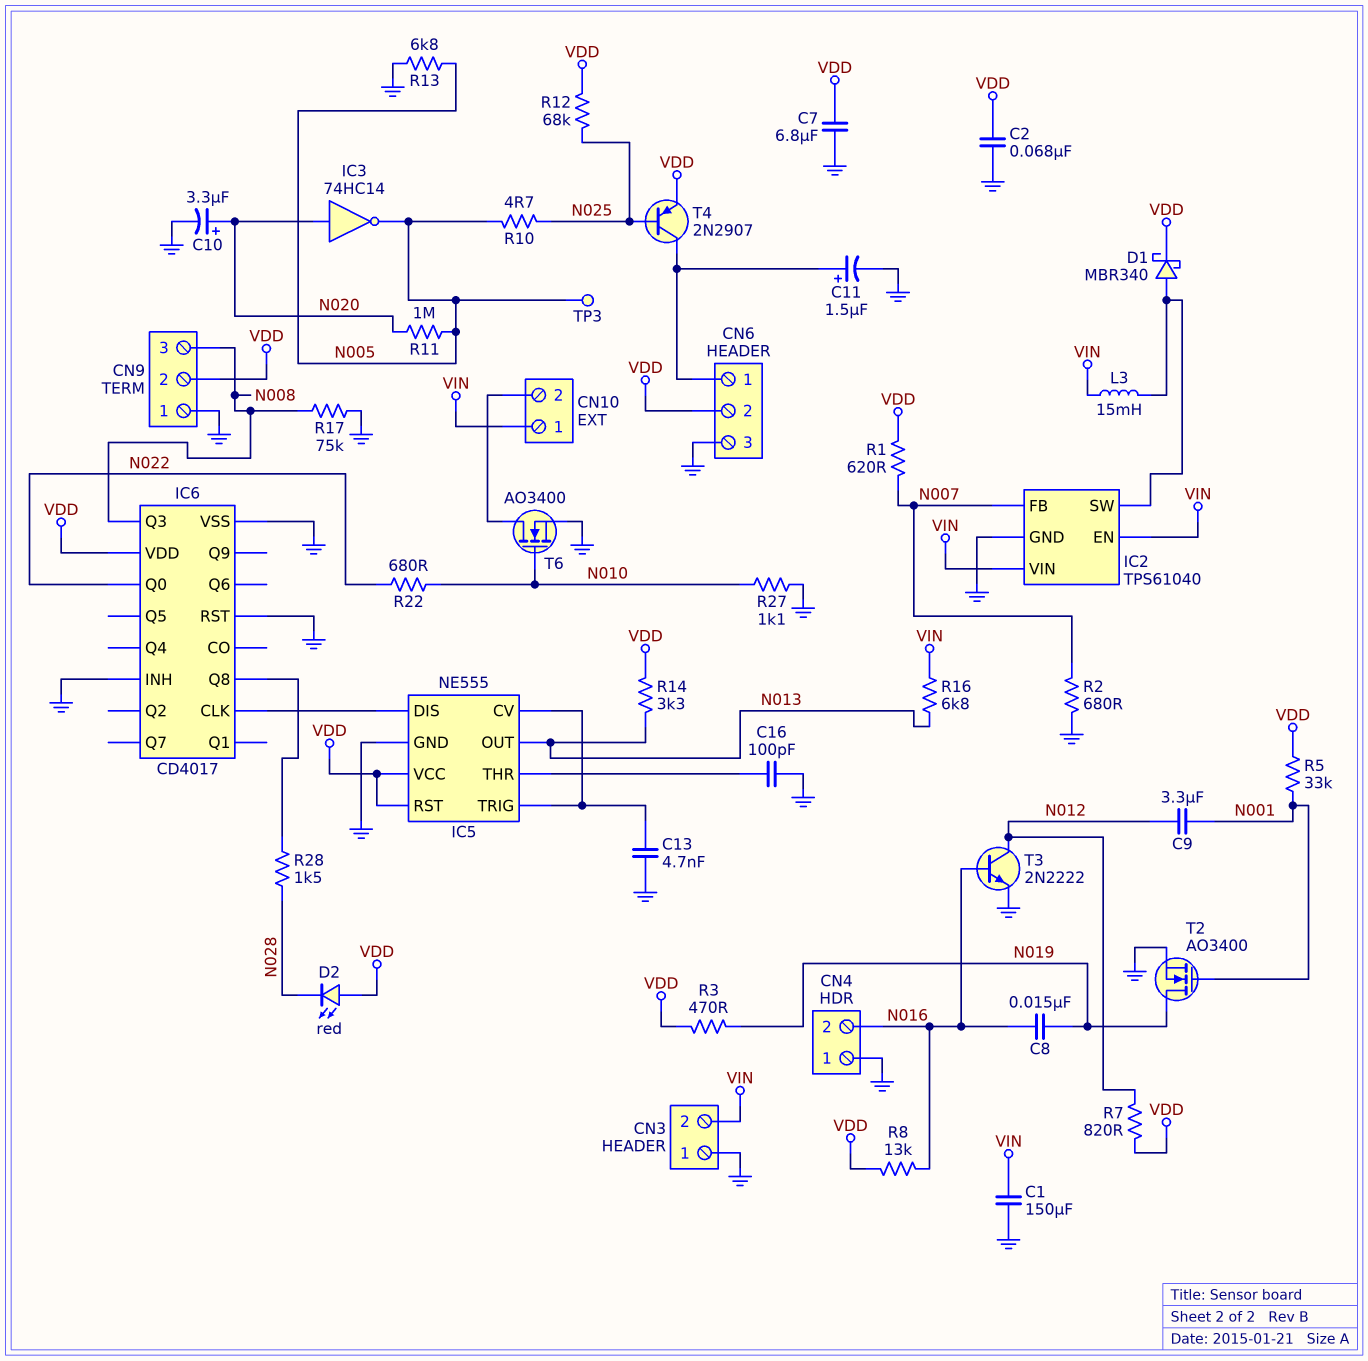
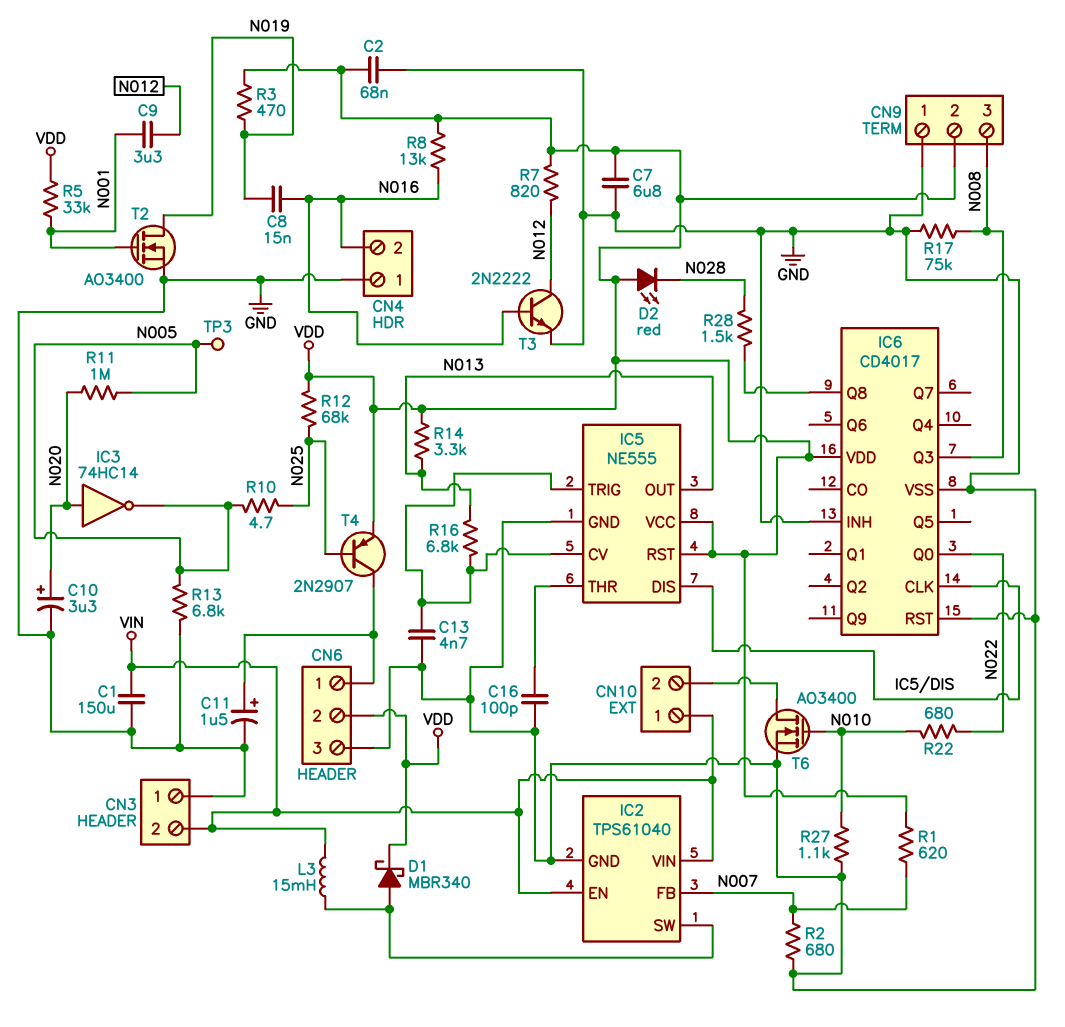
R16: 6.8k (N013, VIN) -> 6.8k (IC5/CV, N013)

